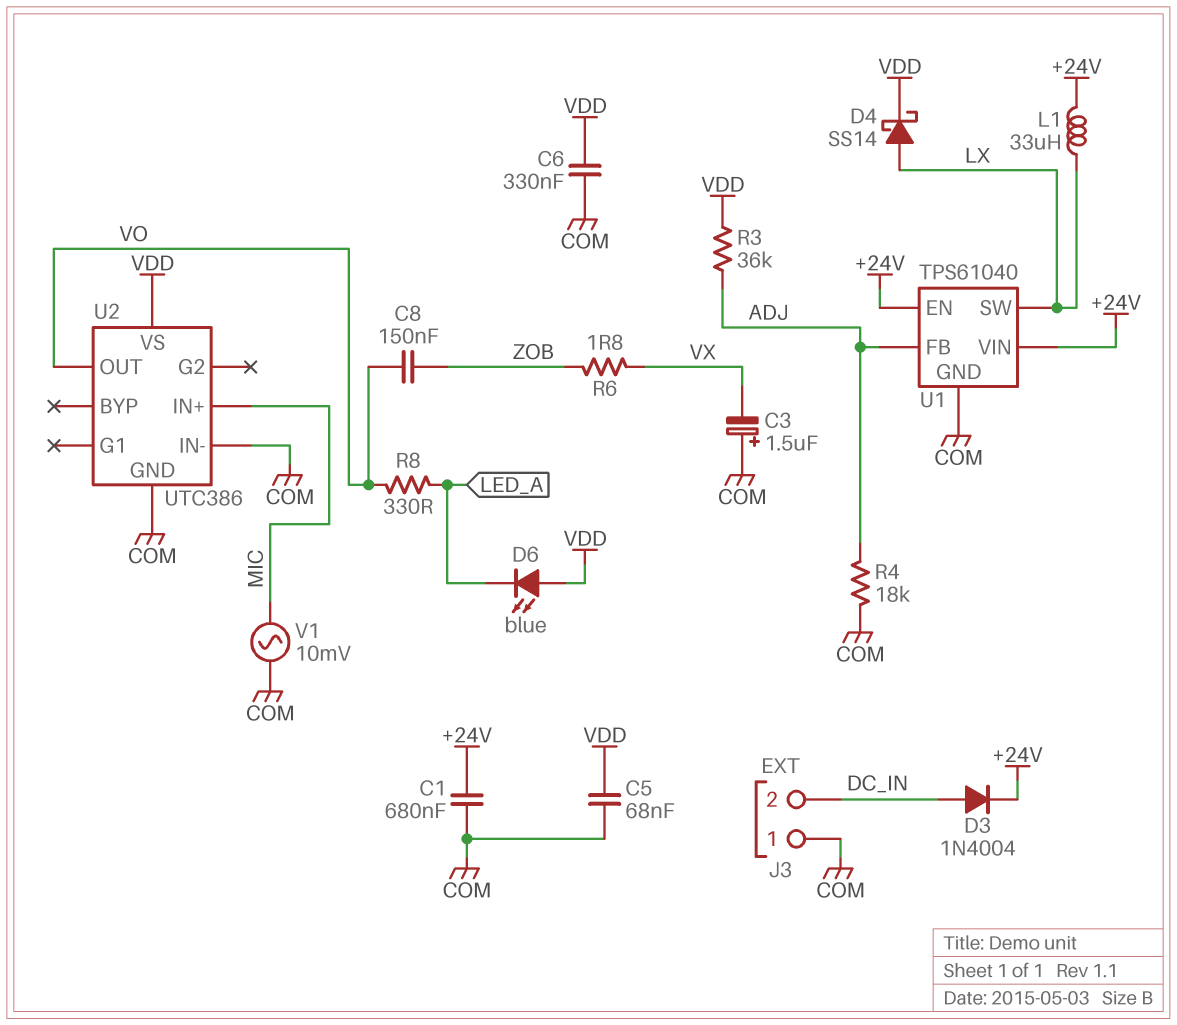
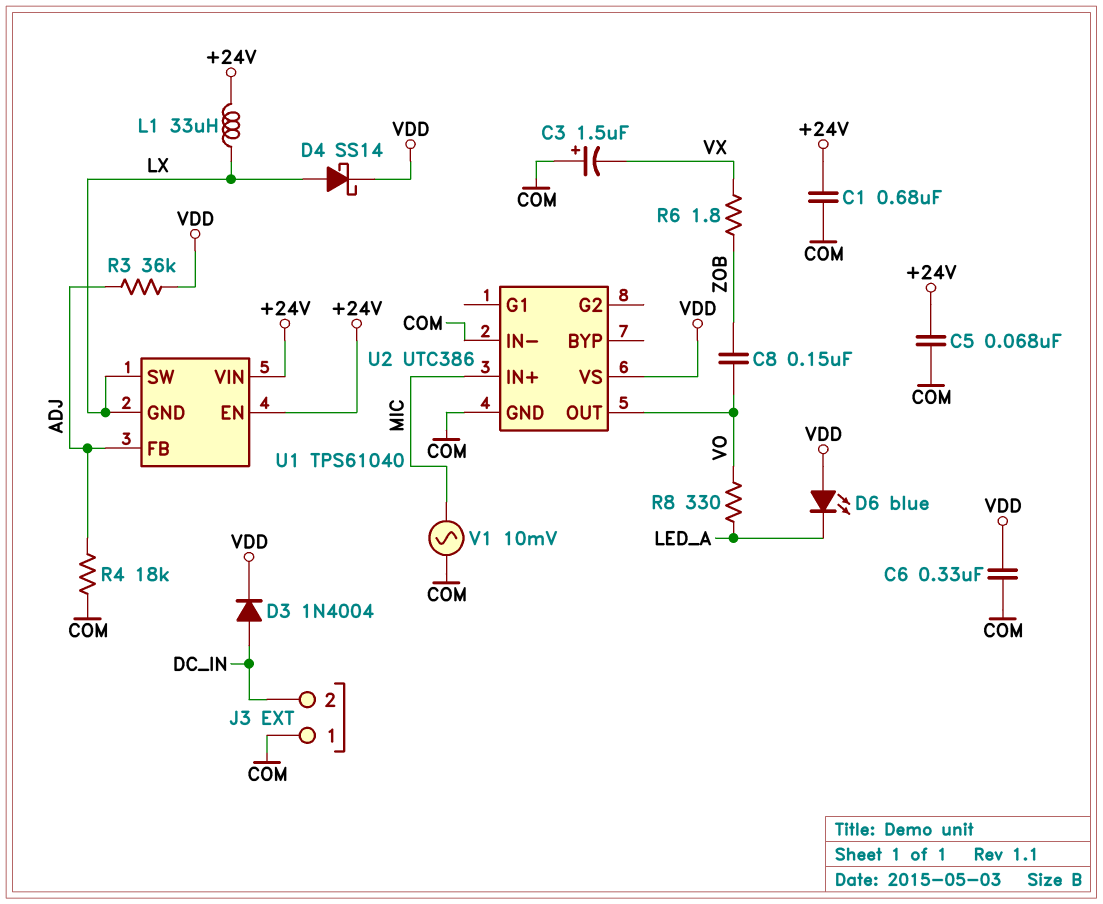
C5: 68nF (COM, VDD) -> 68nF (+24V, COM)
D3: diode 1N4004 (A DC_IN, K +24V) -> diode 1N4004 (A DC_IN, K VDD)
U1 pin GND: COM -> LX

